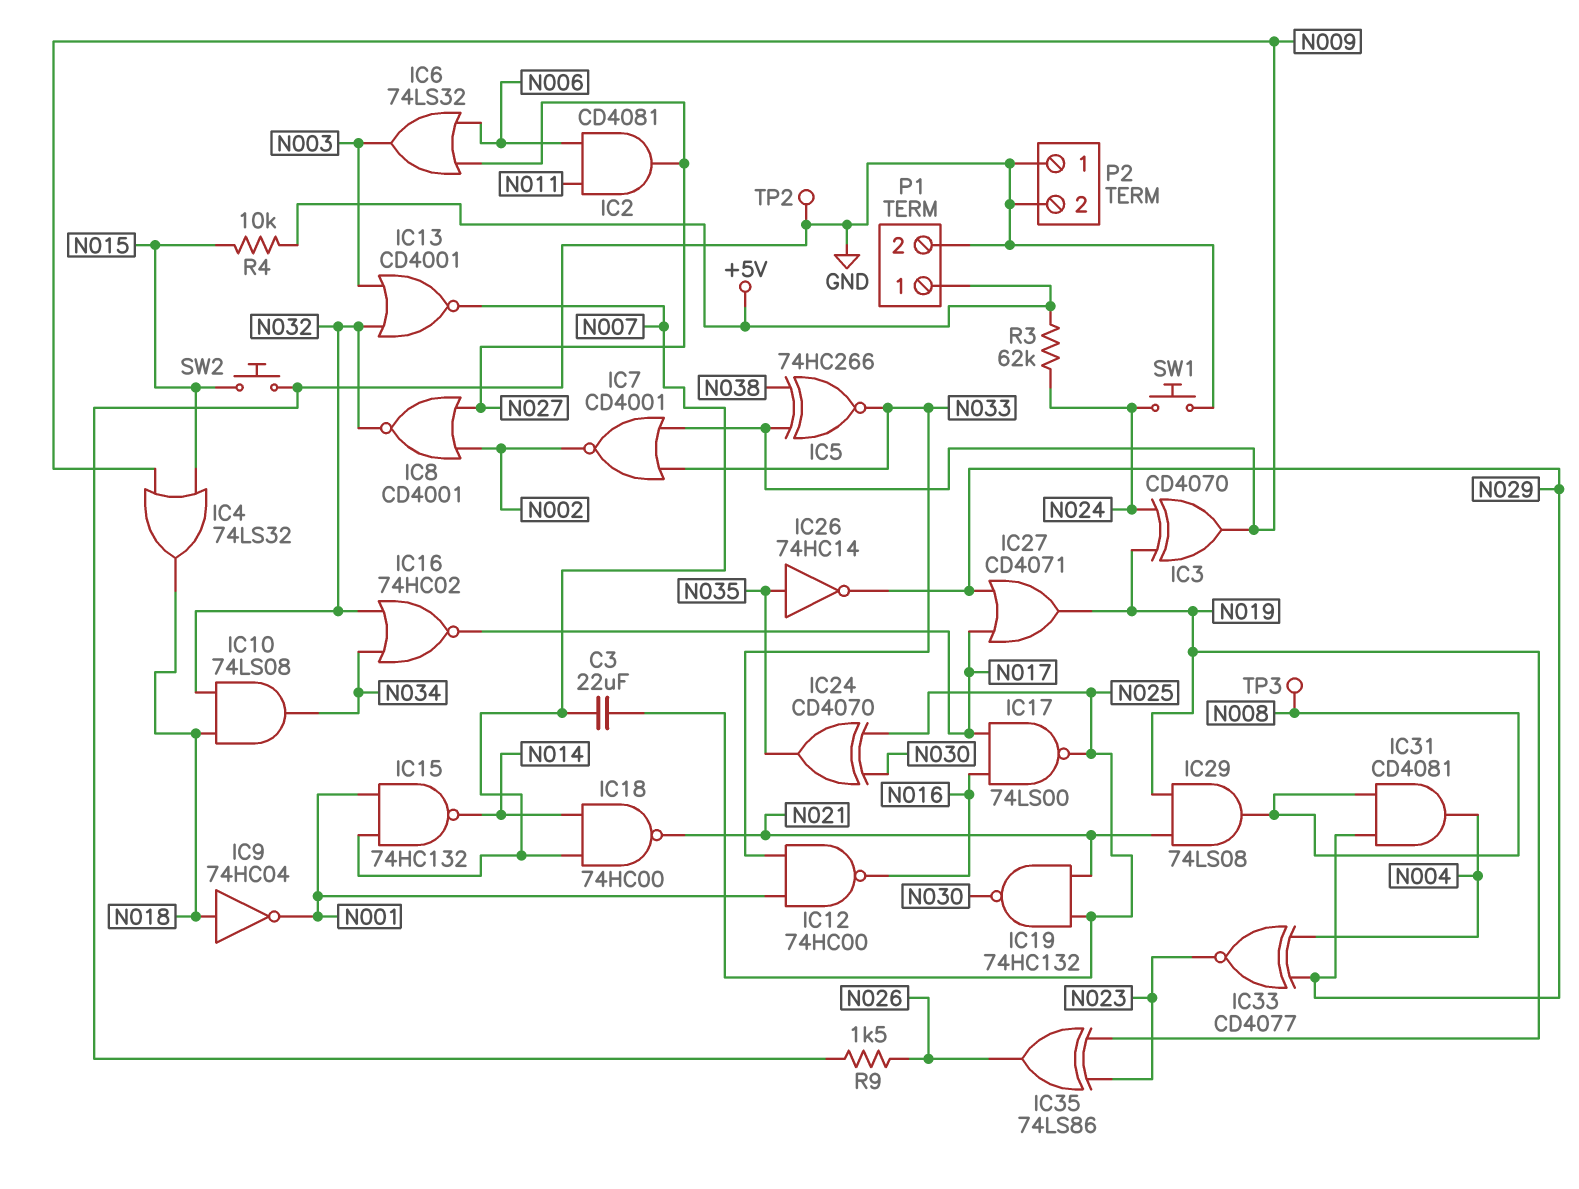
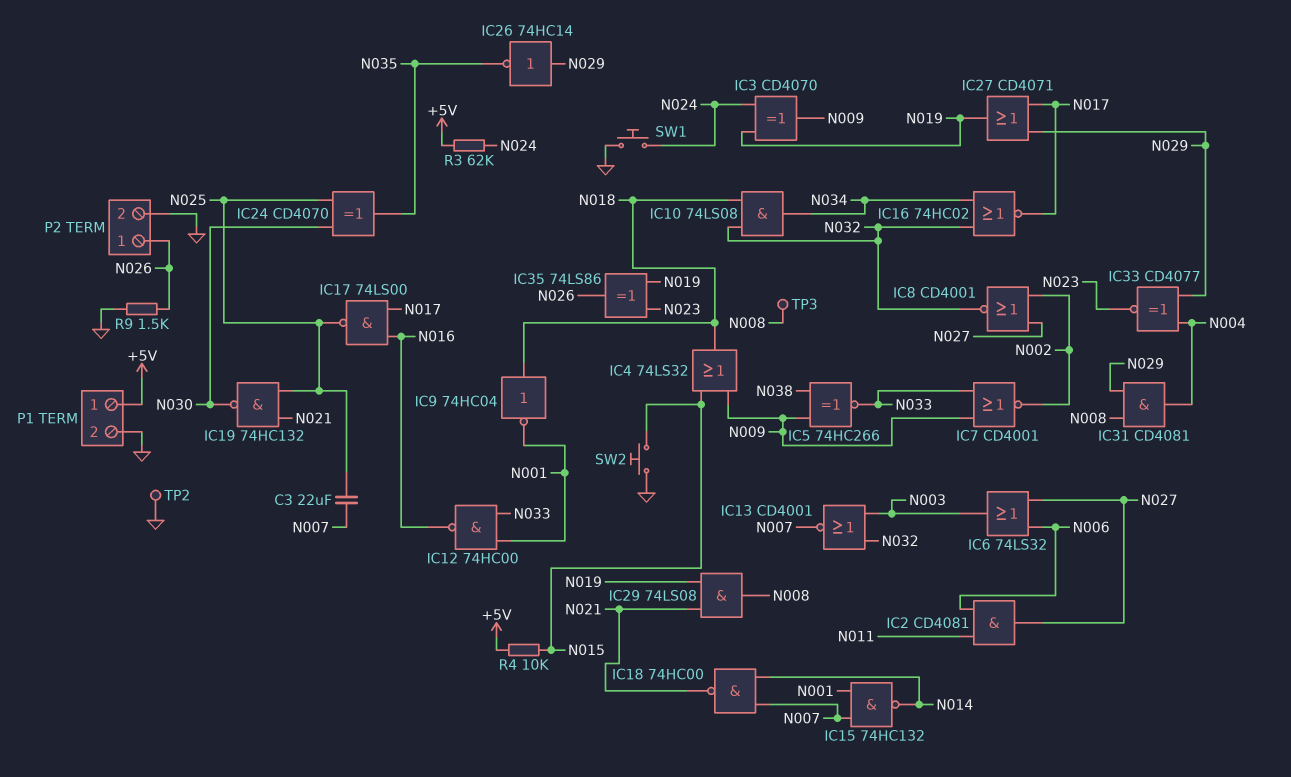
IC26: NOT 74HC14 (in N035, out N029) -> NOT 74HC14 (in N029, out N035)
P2 pin 1: GND -> N026

